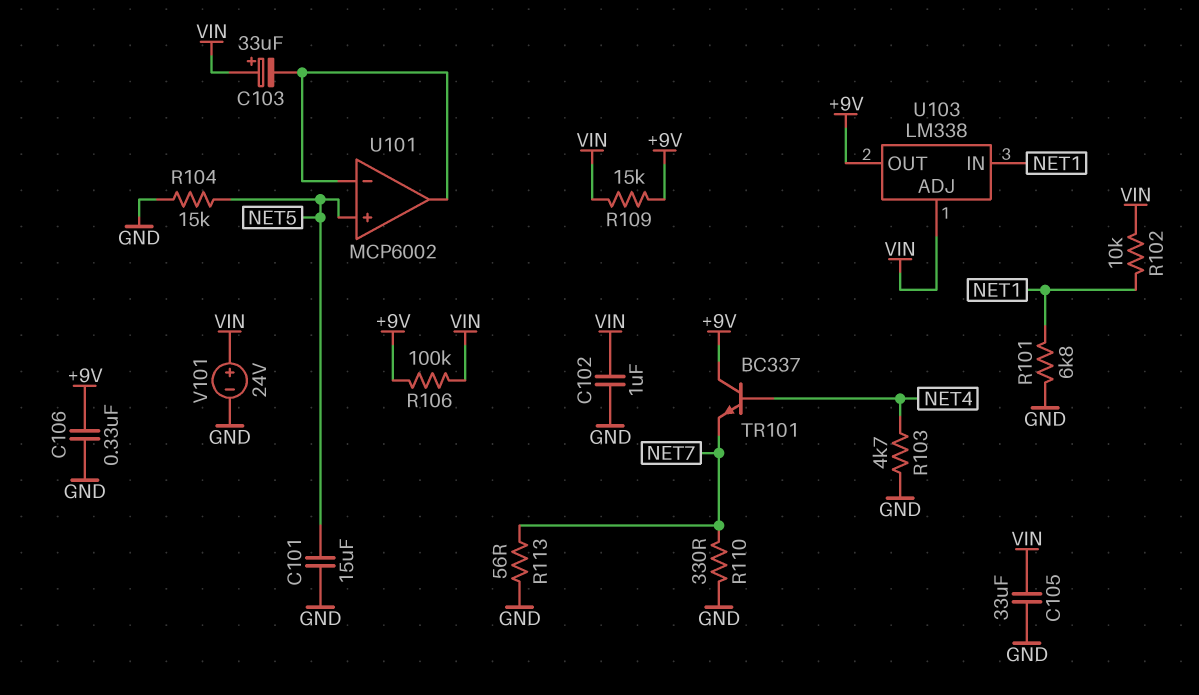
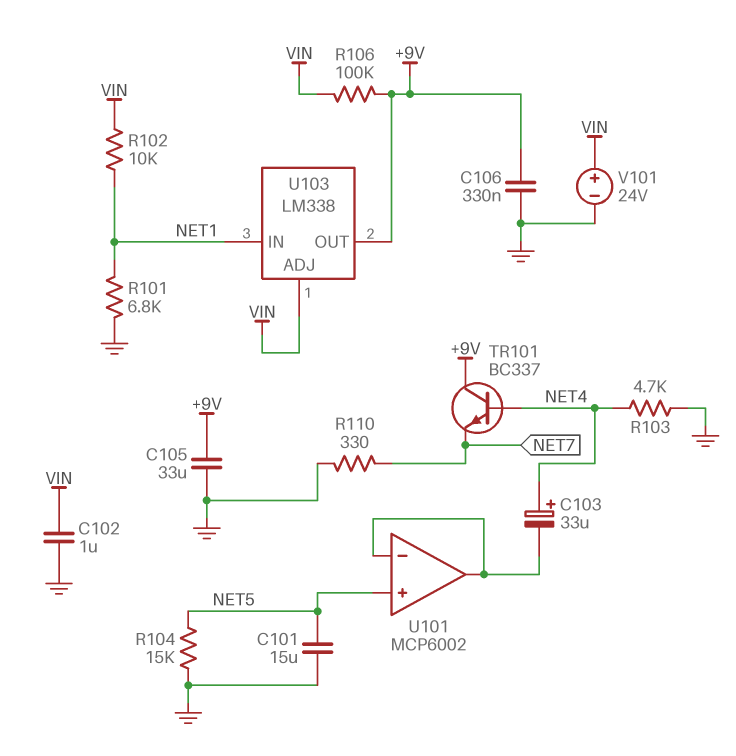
C103: 33uF (plus VIN, minus U101/in-) -> 33uF (plus NET4, minus U101/in-)
C105: 33uF (GND, VIN) -> 33uF (+9V, GND)
R109: 15k (+9V, VIN) -> none
R113: 56 (GND, NET7) -> none

